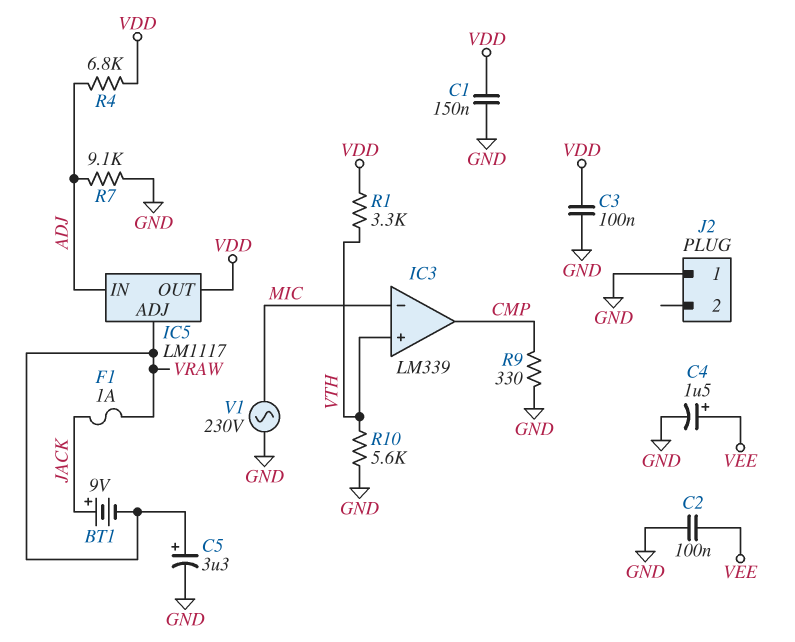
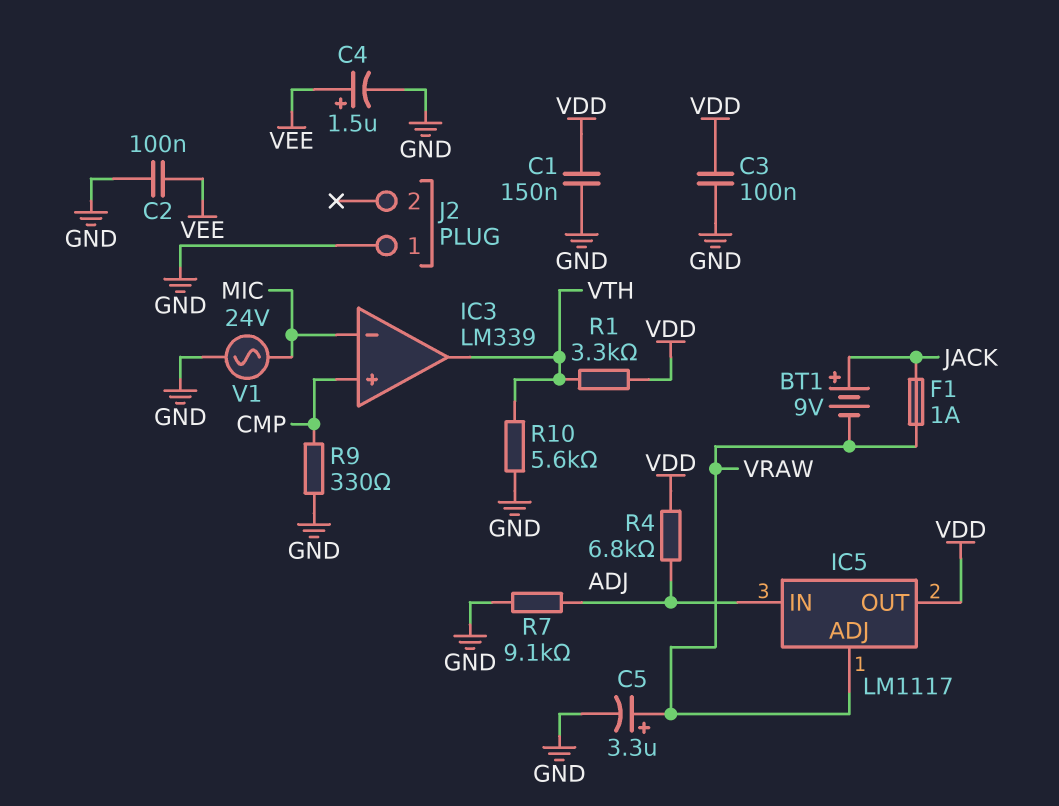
IC3 pin in+: VTH -> CMP
IC3 pin out: CMP -> VTH
V1: AC 230V (GND, MIC) -> AC 24V (GND, MIC)

